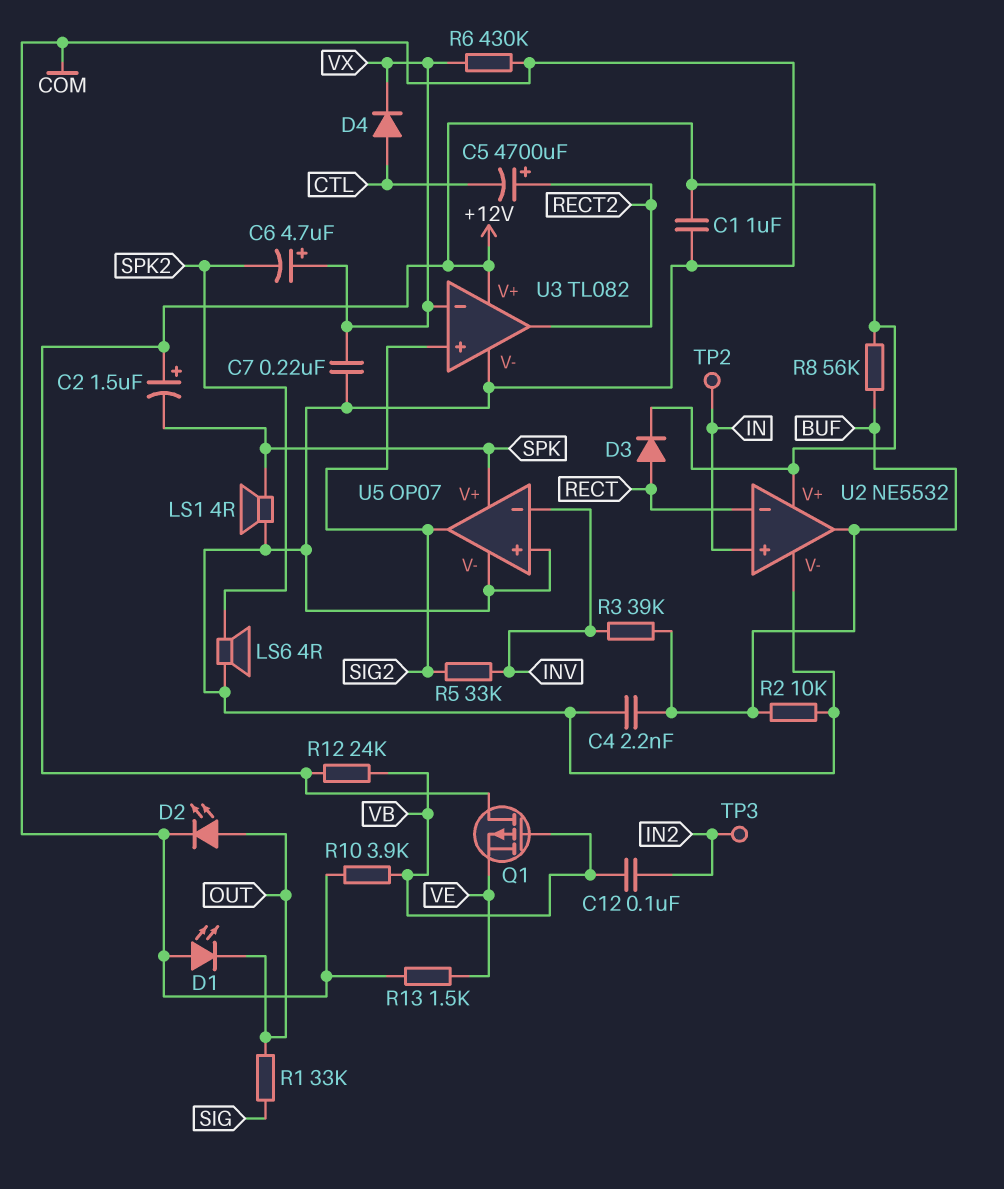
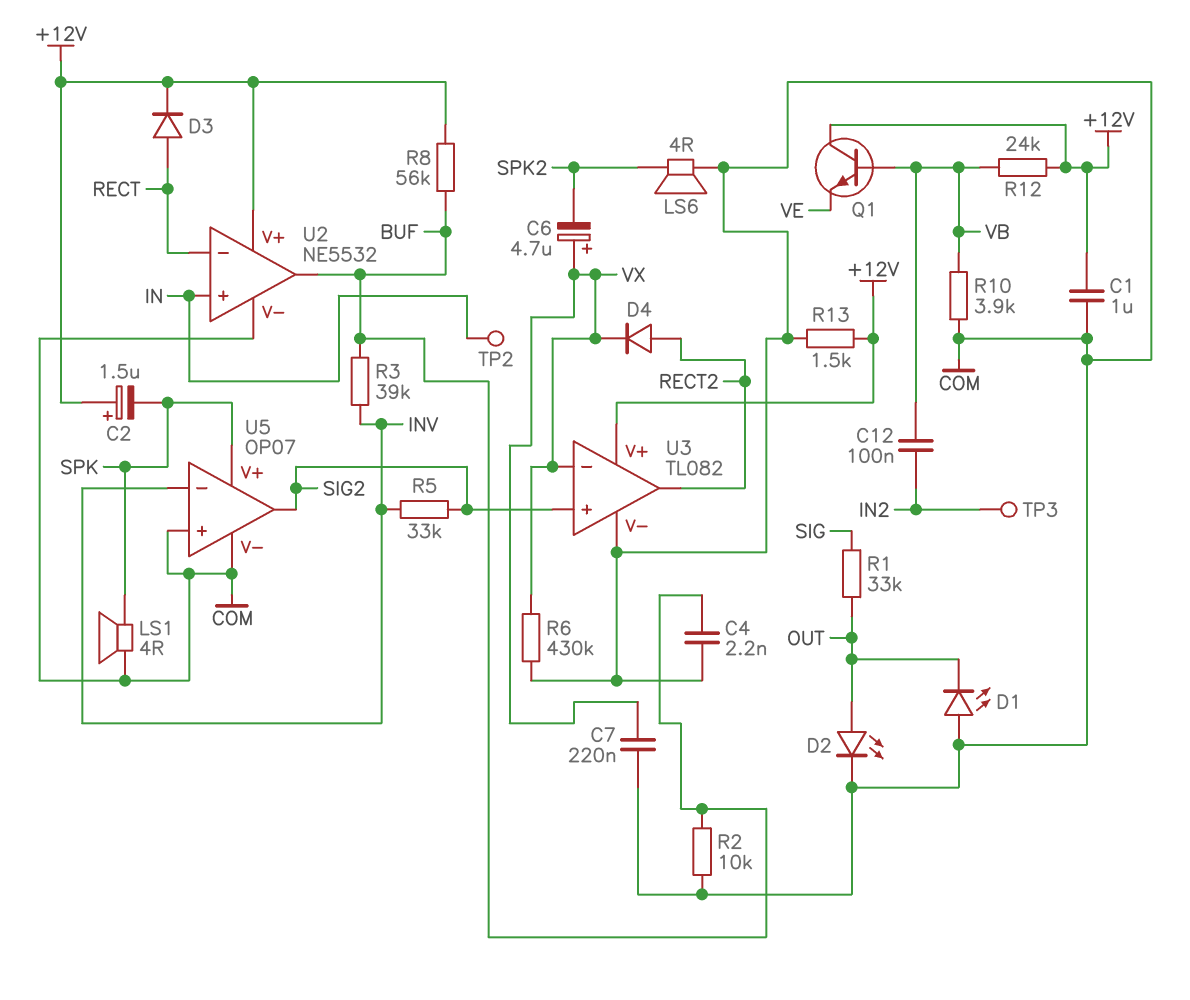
C5: 4700uF (plus RECT2, minus CTL) -> none
D4: diode (A CTL, K VX) -> diode (A RECT2, K VX)
Q1: PMOS (G VB, D +12V, S VE) -> NPN (B VB, C +12V, E VE)
R13: 1.5k (COM, VE) -> 1.5k (+12V, COM)

